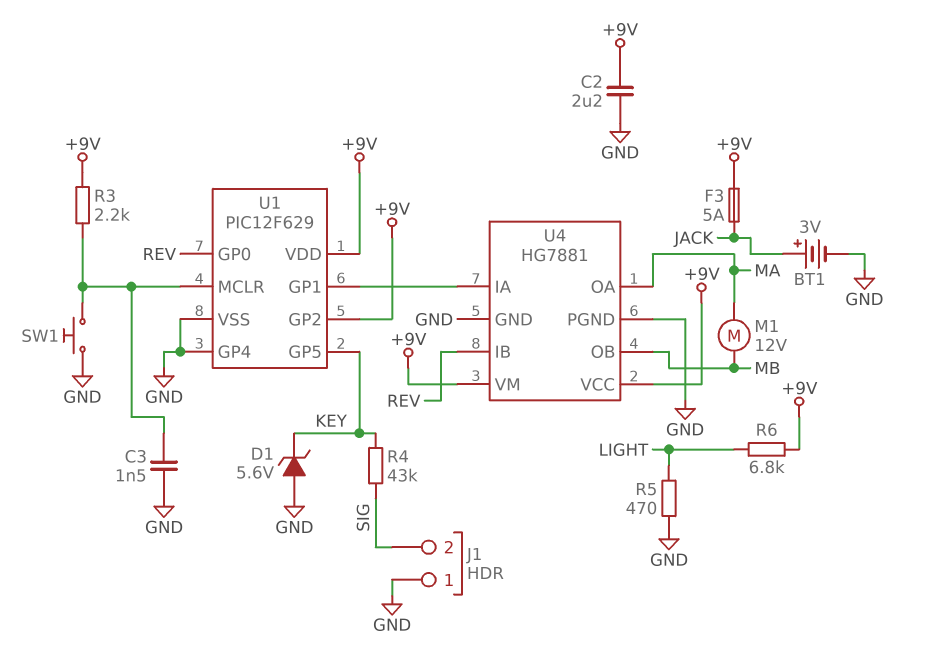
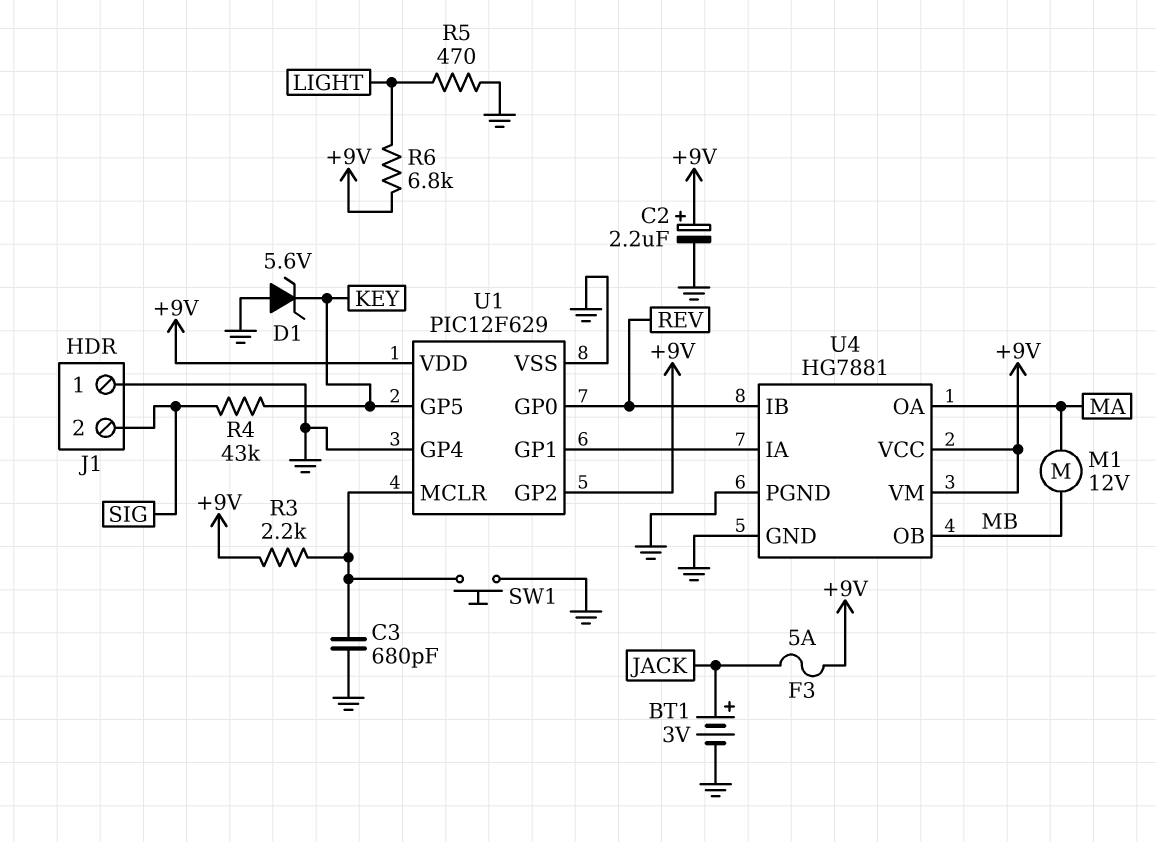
C2: 2.2uF (+9V, GND) -> 2.2uF (plus +9V, minus GND)
C3: 1.5nF (GND, U1/MCLR) -> 680pF (GND, U1/MCLR)

